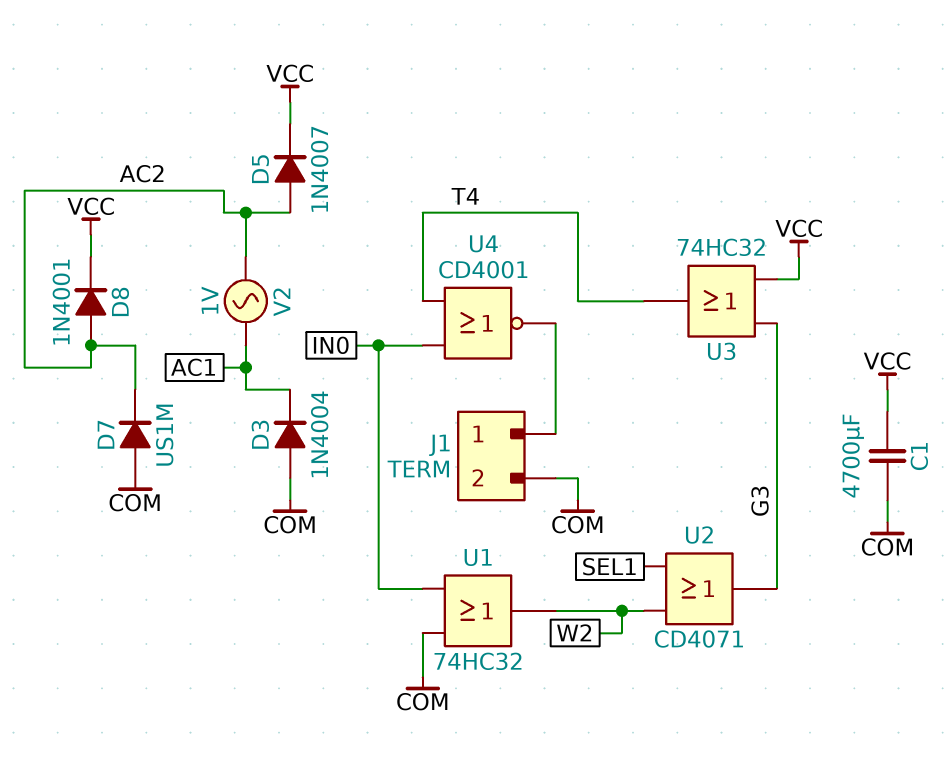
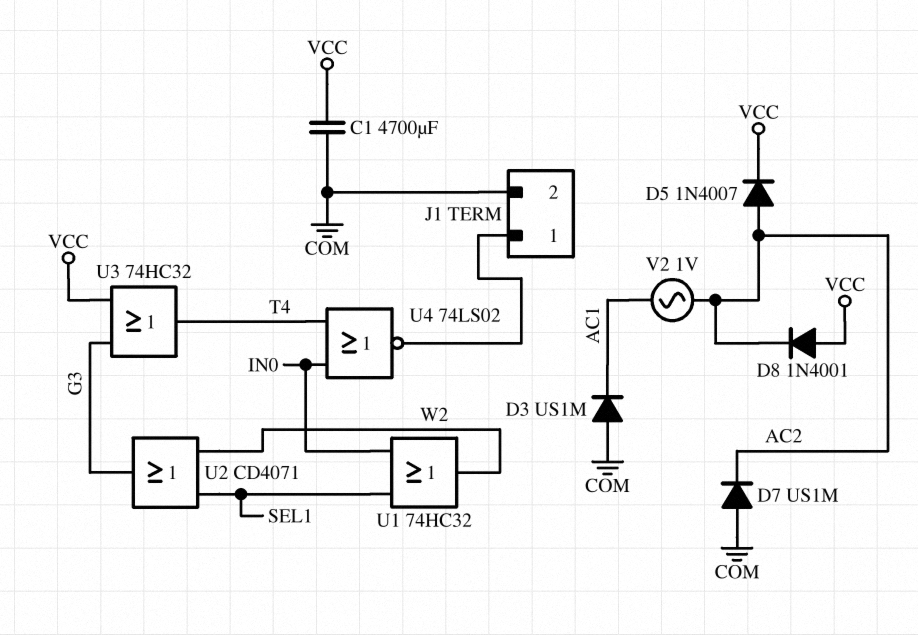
D3: diode 1N4004 (A COM, K AC1) -> diode US1M (A COM, K AC1)
D8: diode 1N4001 (A AC2, K VCC) -> diode 1N4001 (A VCC, K AC2)
U1: OR 74HC32 (in COM, in IN0, out W2) -> OR 74HC32 (in IN0, in SEL1, out W2)
U4: NOR CD4001 (in IN0, in T4, out J1/1) -> NOR 74LS02 (in IN0, in T4, out J1/1)

